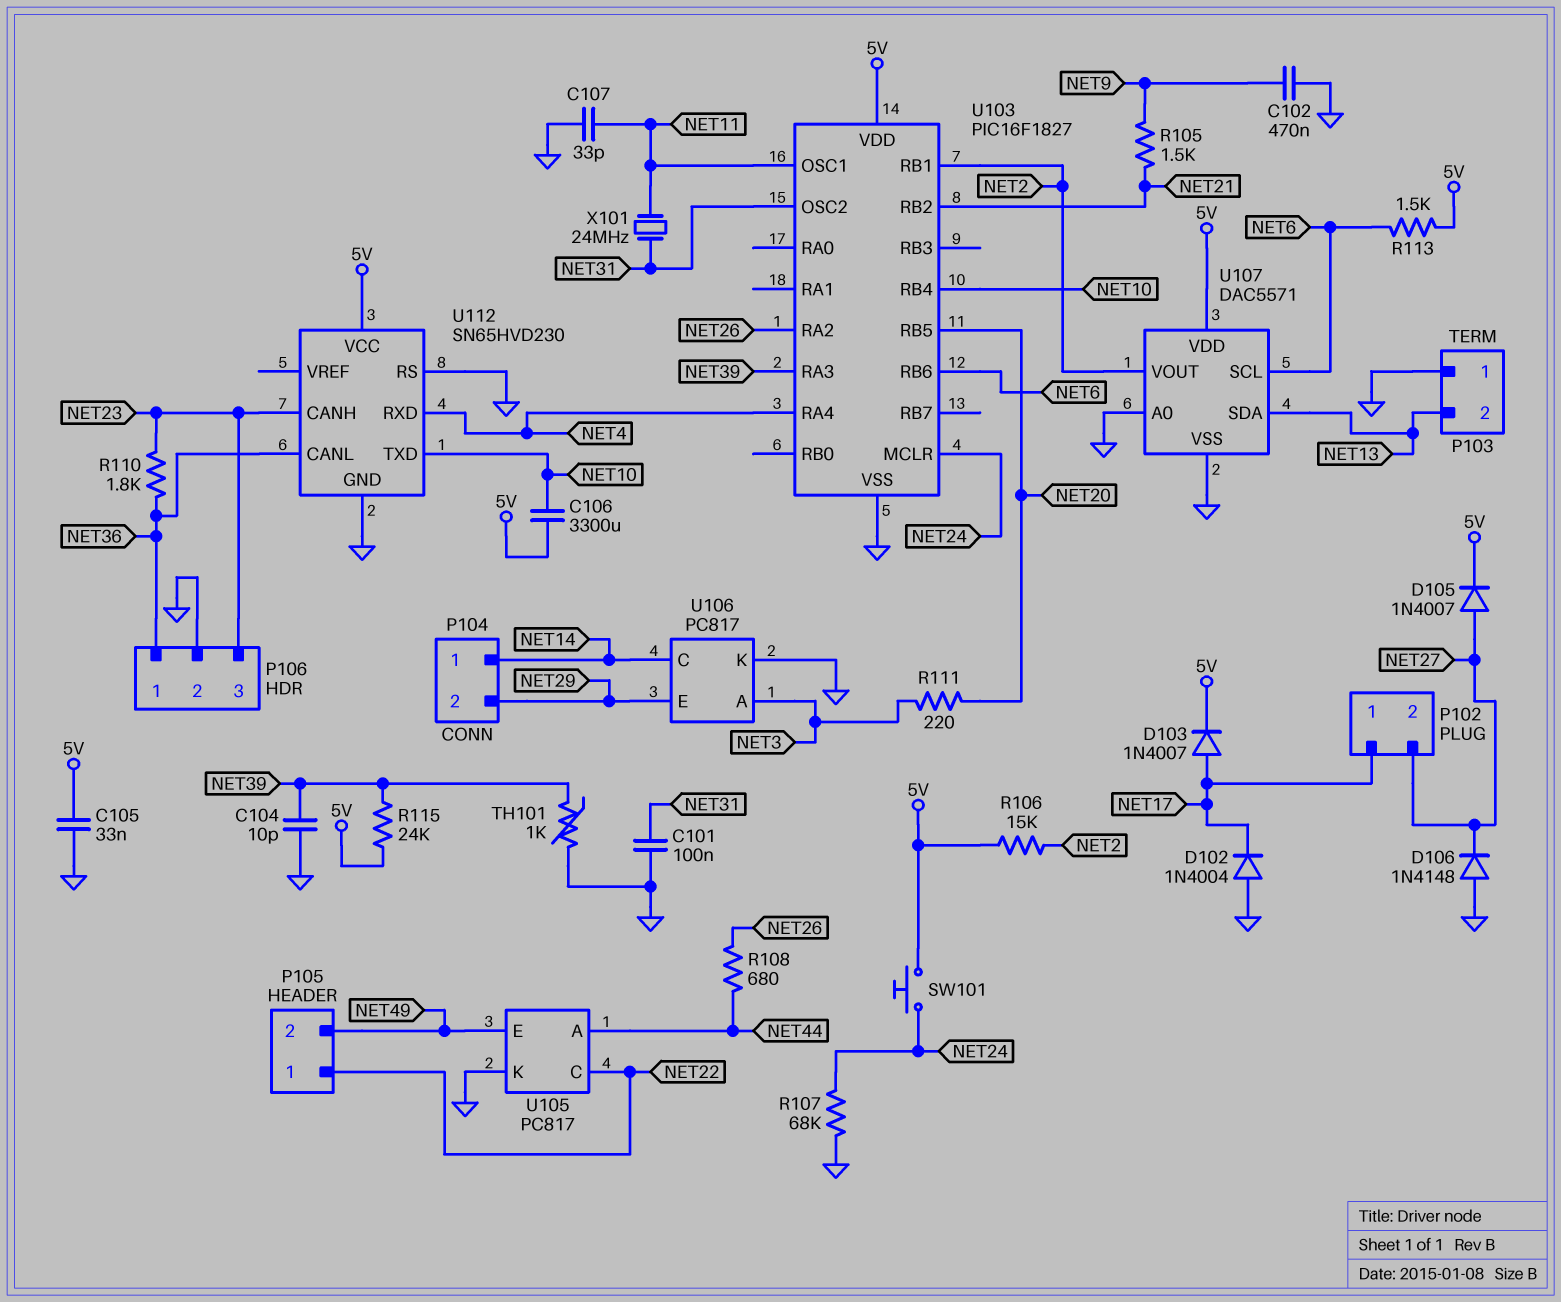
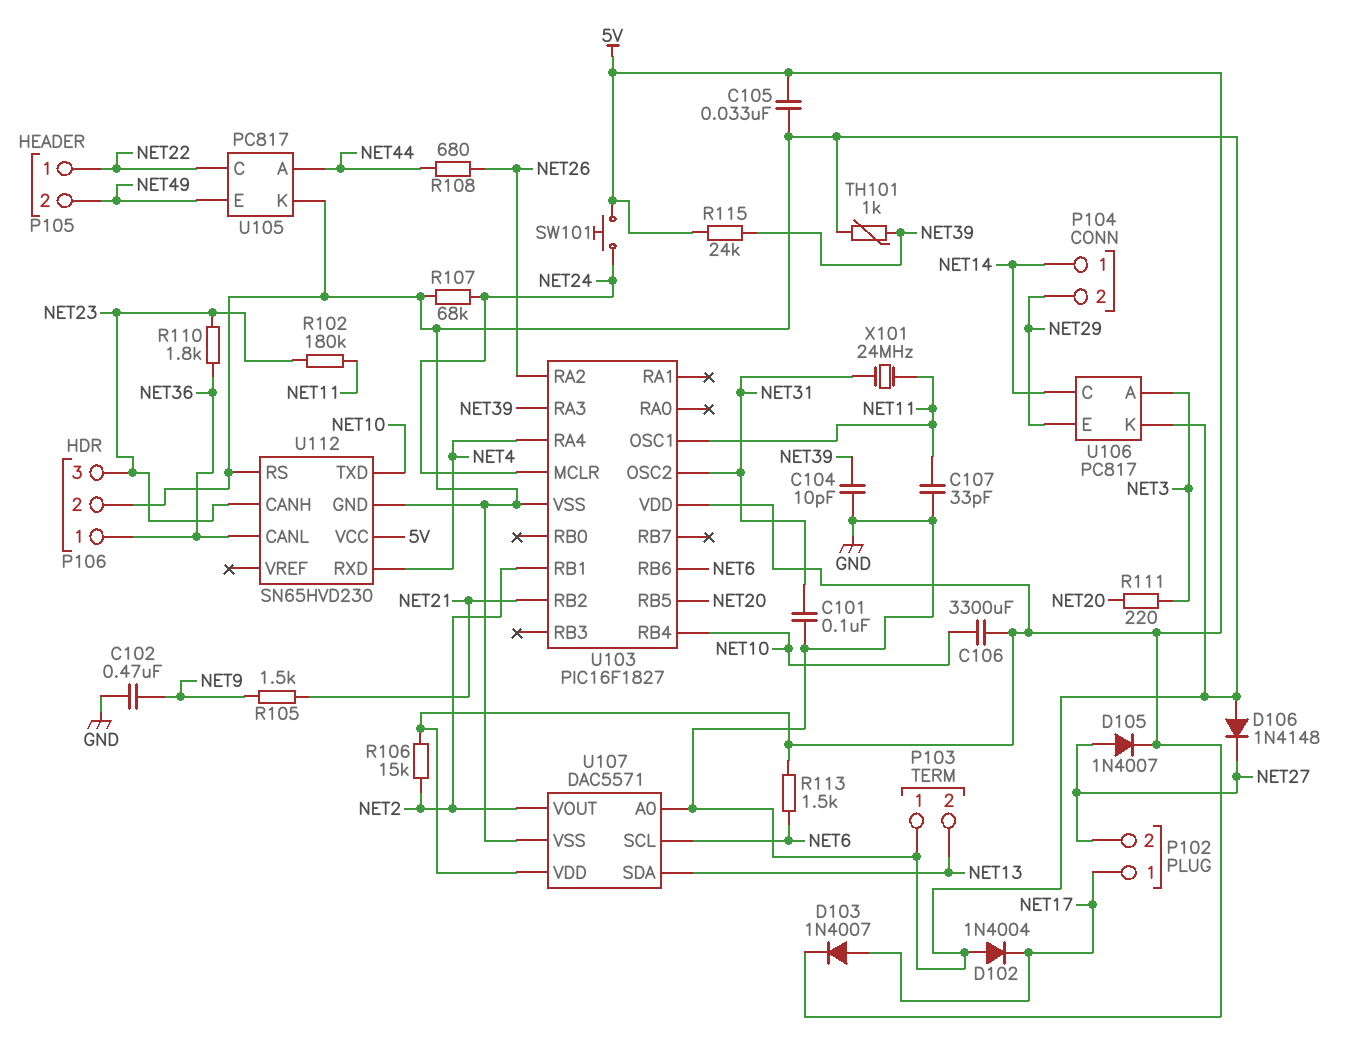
R102: none -> 180k (NET11, NET23)

